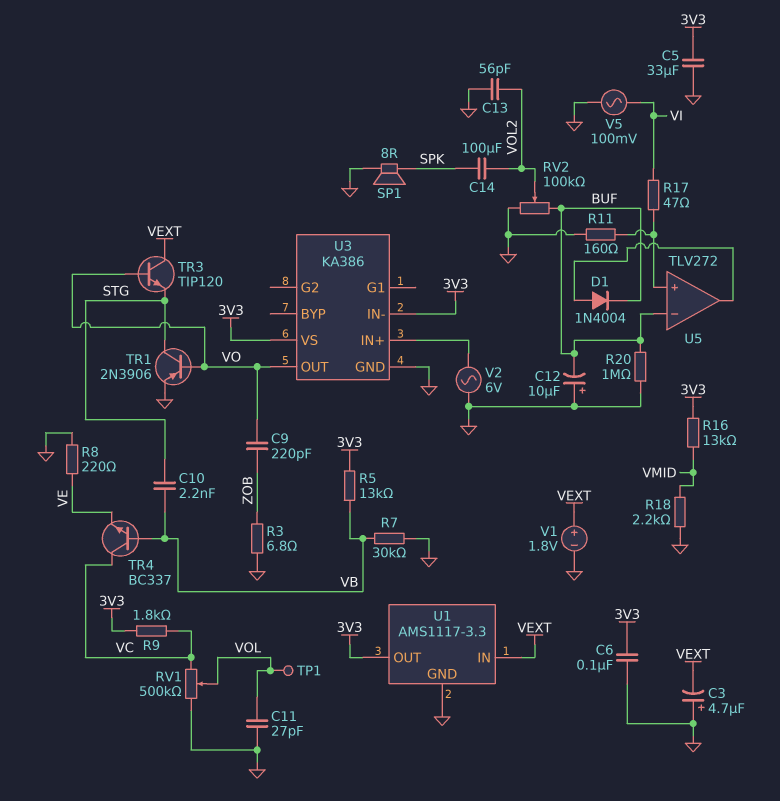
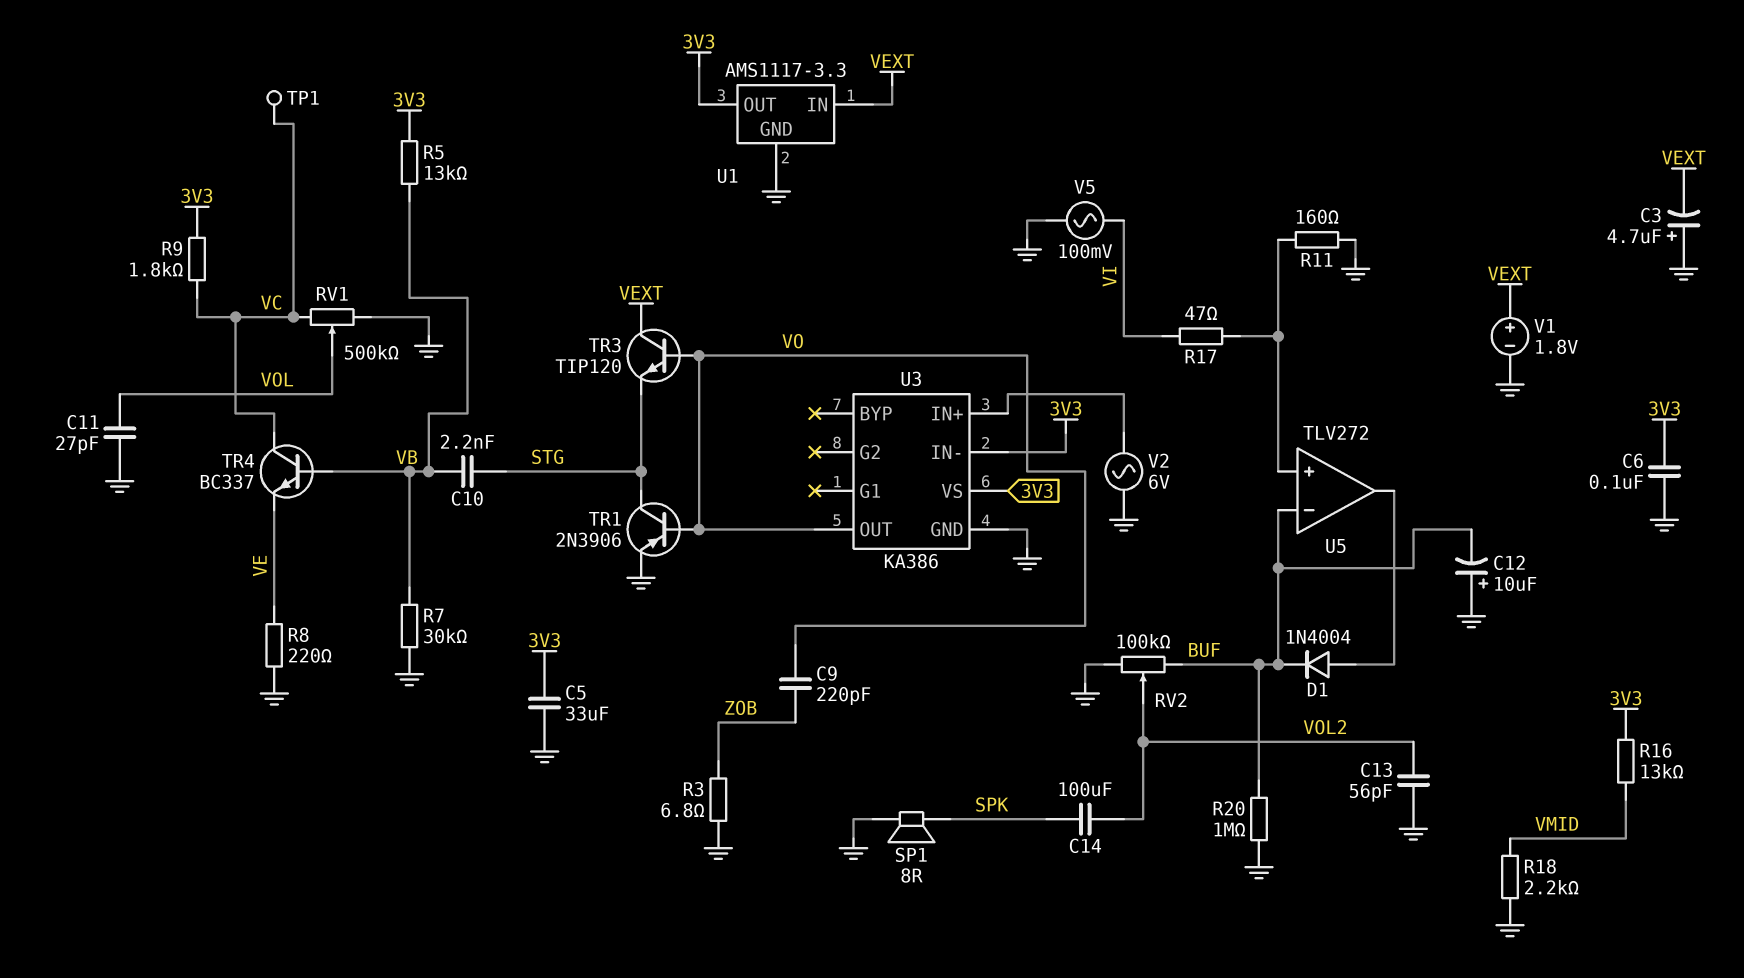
TP1: test point (VOL) -> test point (VC)

